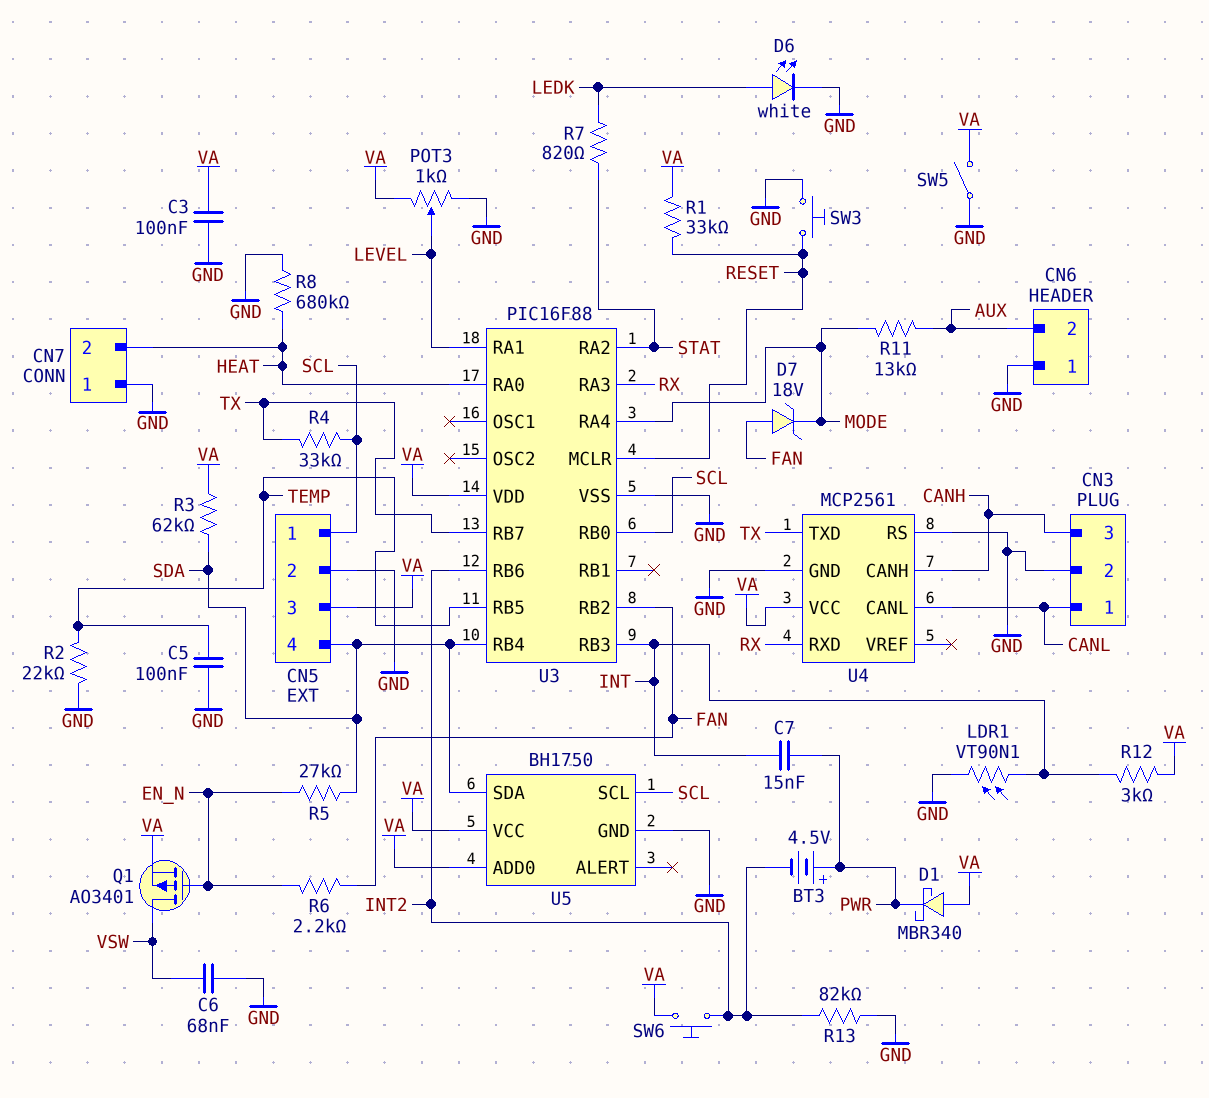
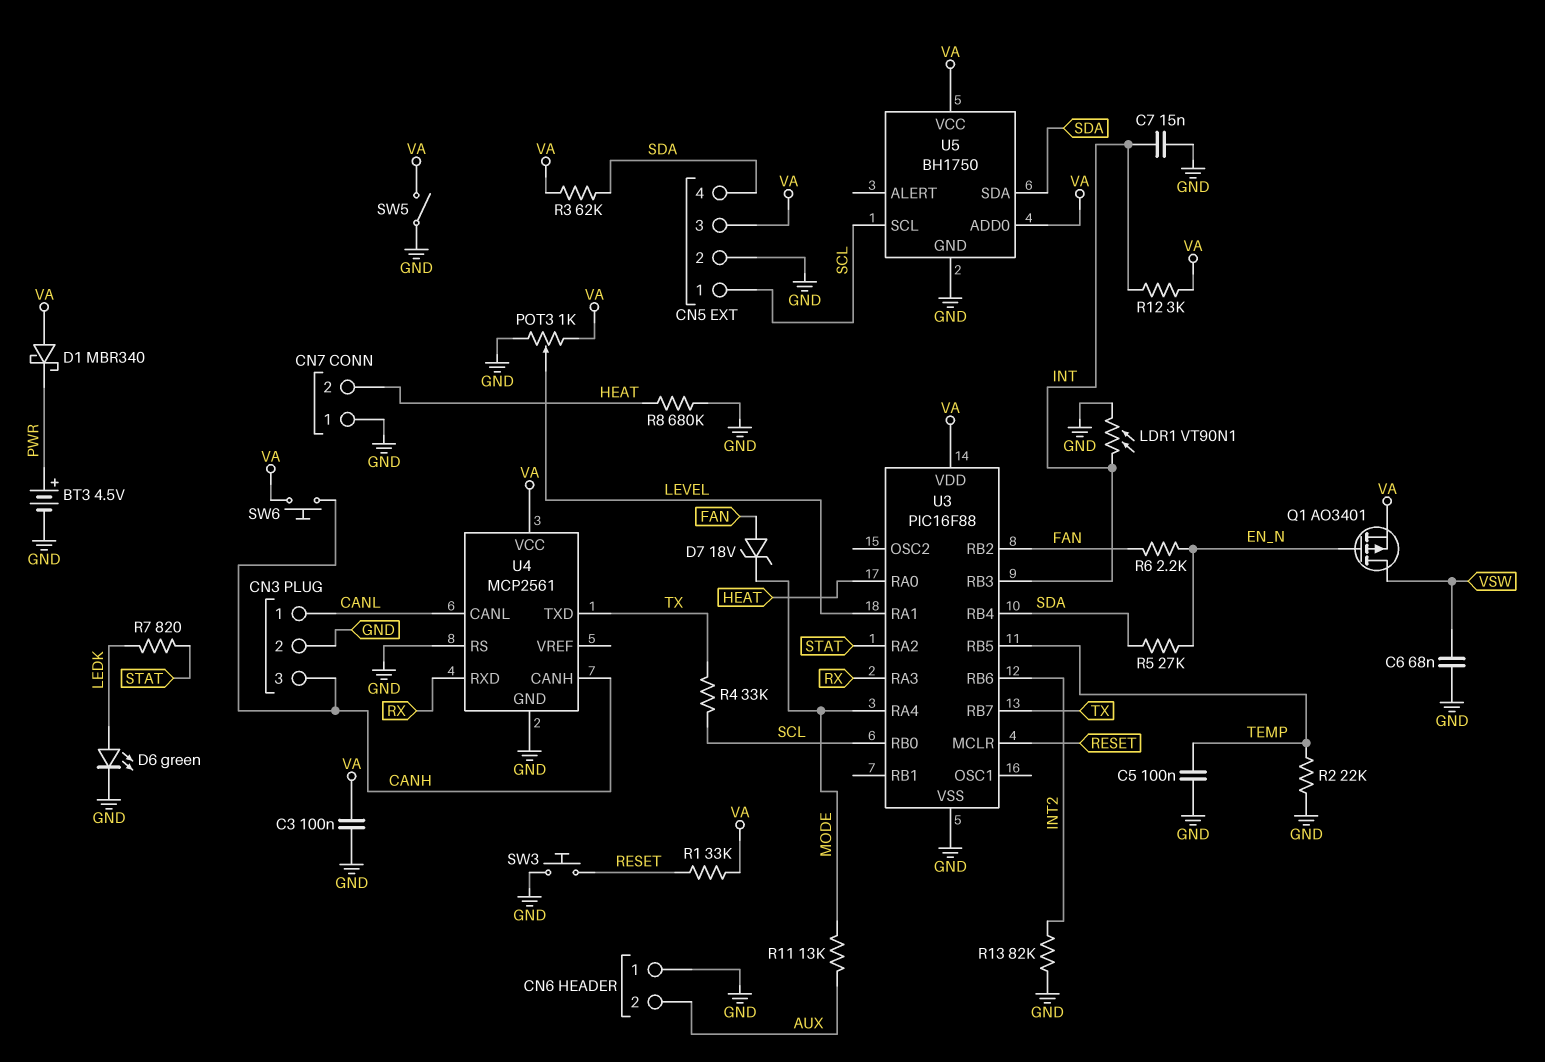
BT3: 4.5V (plus PWR, minus INT2) -> 4.5V (plus PWR, minus GND)
C7: 15nF (INT, PWR) -> 15nF (GND, INT)
D6: LED white (A LEDK, K GND) -> LED green (A LEDK, K GND)
SW6: button (INT2, VA) -> button (CANH, VA)

